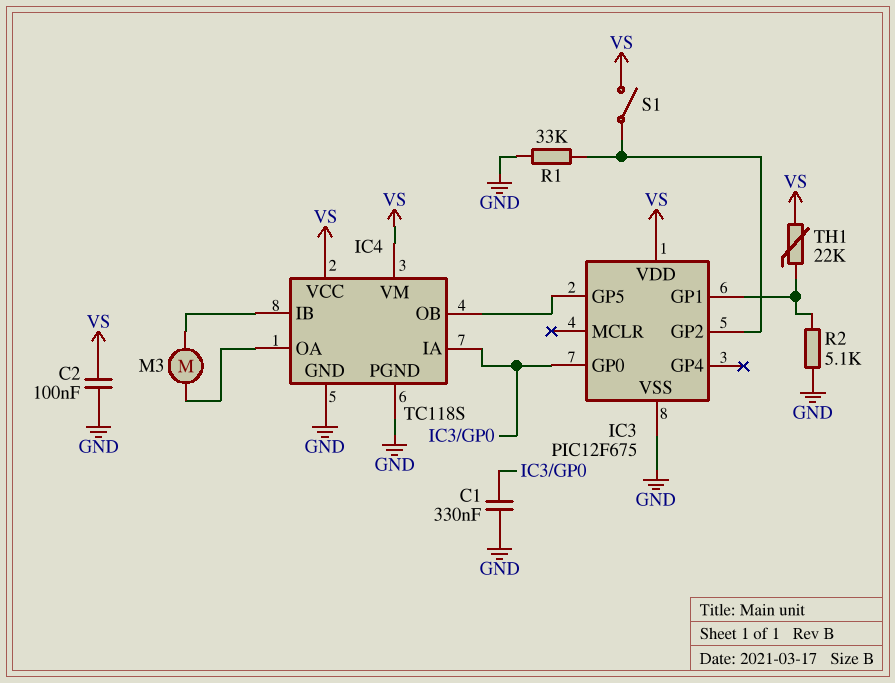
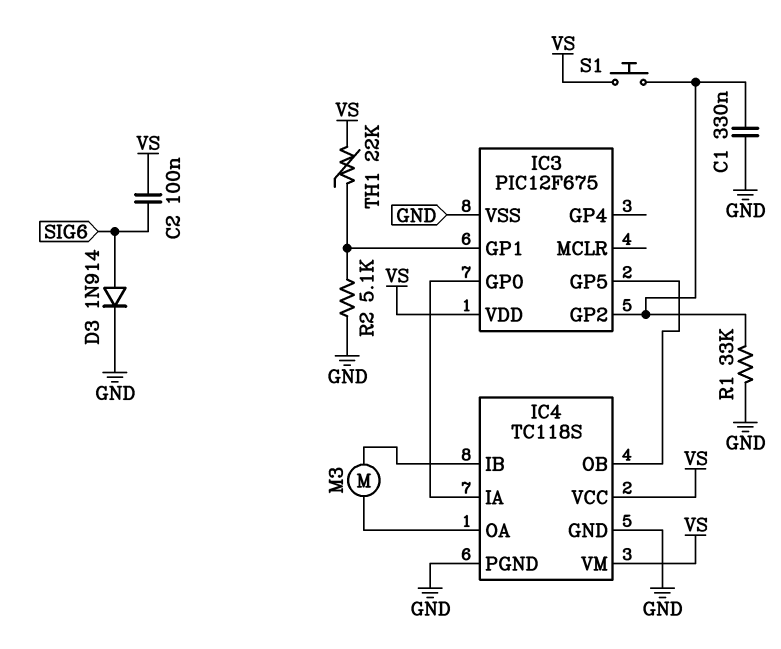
C1: 330nF (GND, IC3/GP0) -> 330nF (GND, IC3/GP2)
C2: 100nF (GND, VS) -> 100nF (SIG6, VS)
D3: none -> diode 1N914 (A SIG6, K GND)
S1: switch (IC3/GP2, VS) -> button (IC3/GP2, VS)

